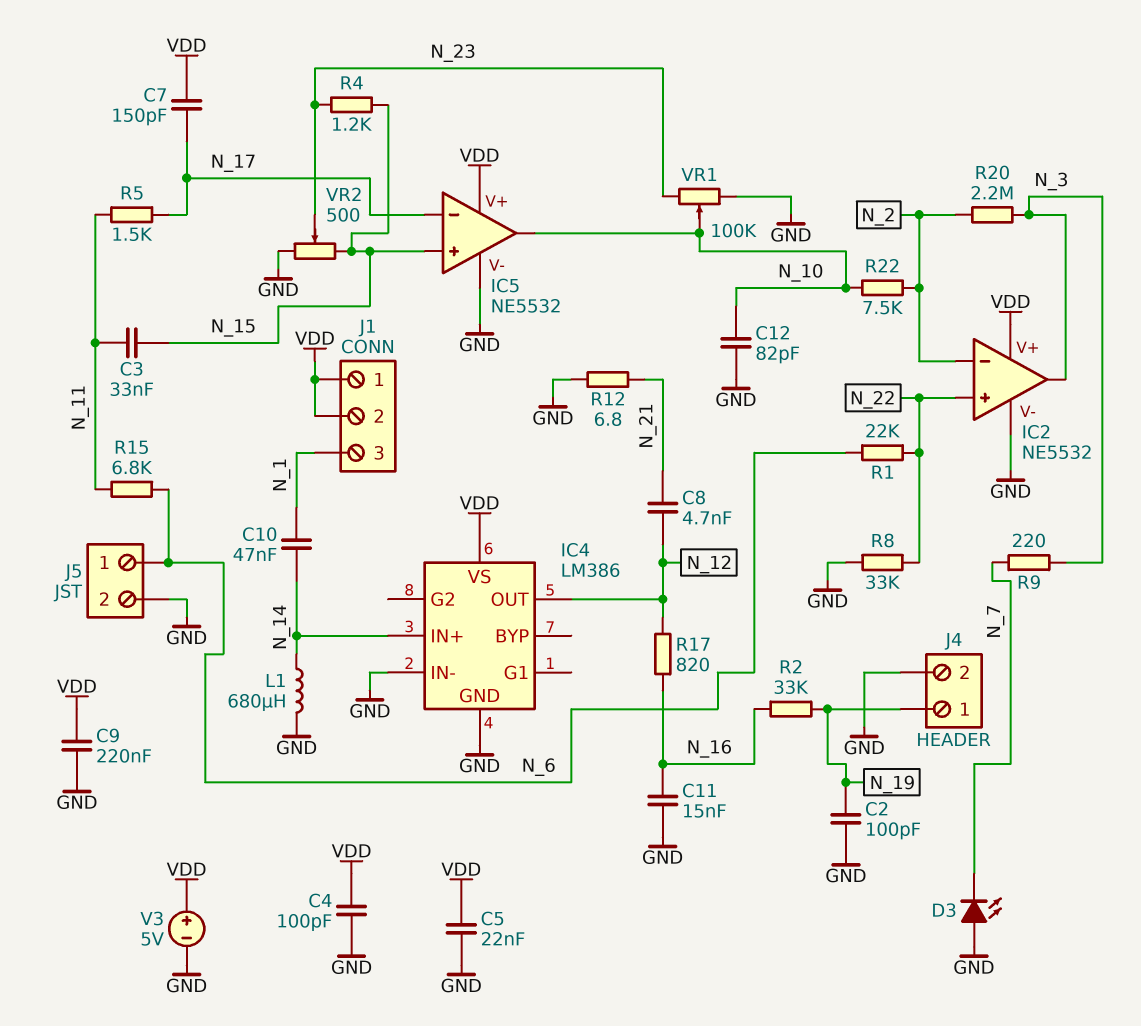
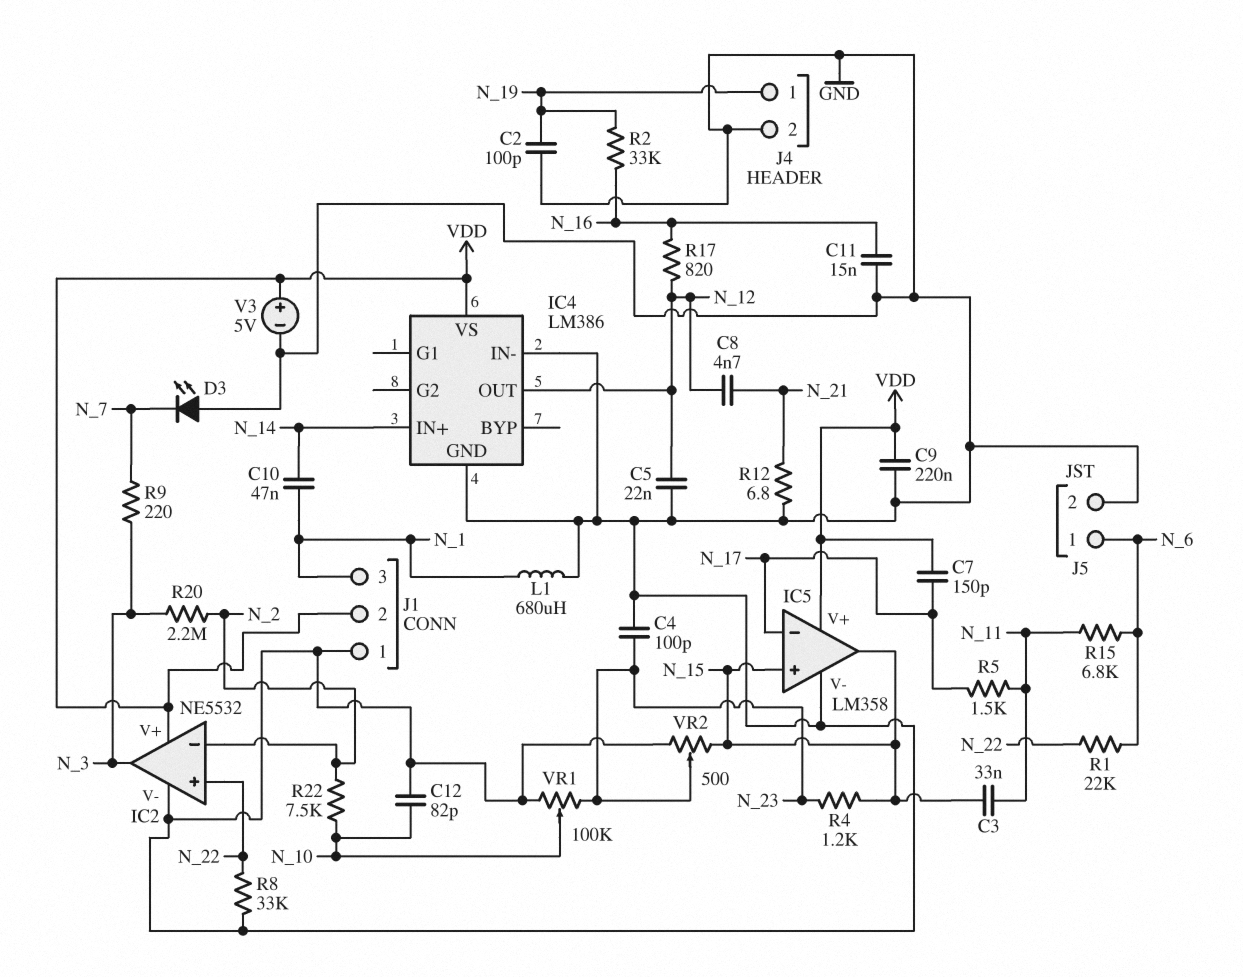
C4: 100pF (GND, VDD) -> 100pF (GND, N_23)
C5: 22nF (GND, VDD) -> 22nF (GND, N_12)
IC5: NE5532 -> LM358
IC5 pin out: N_10 -> N_15
J1 pin 1: VDD -> GND
L1: 680uH (GND, N_14) -> 680uH (GND, N_1)

